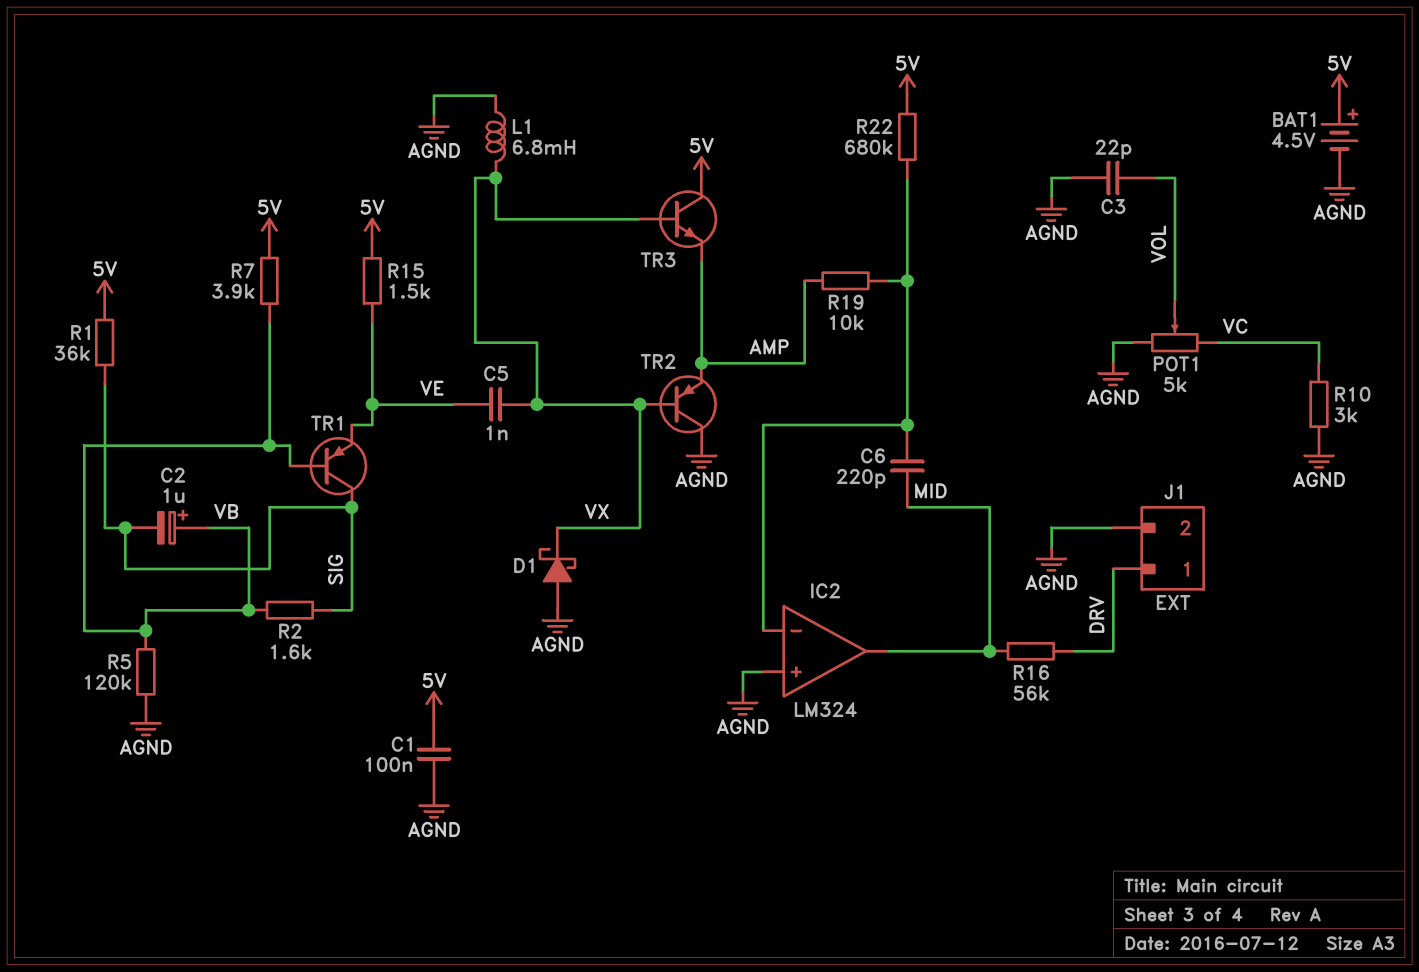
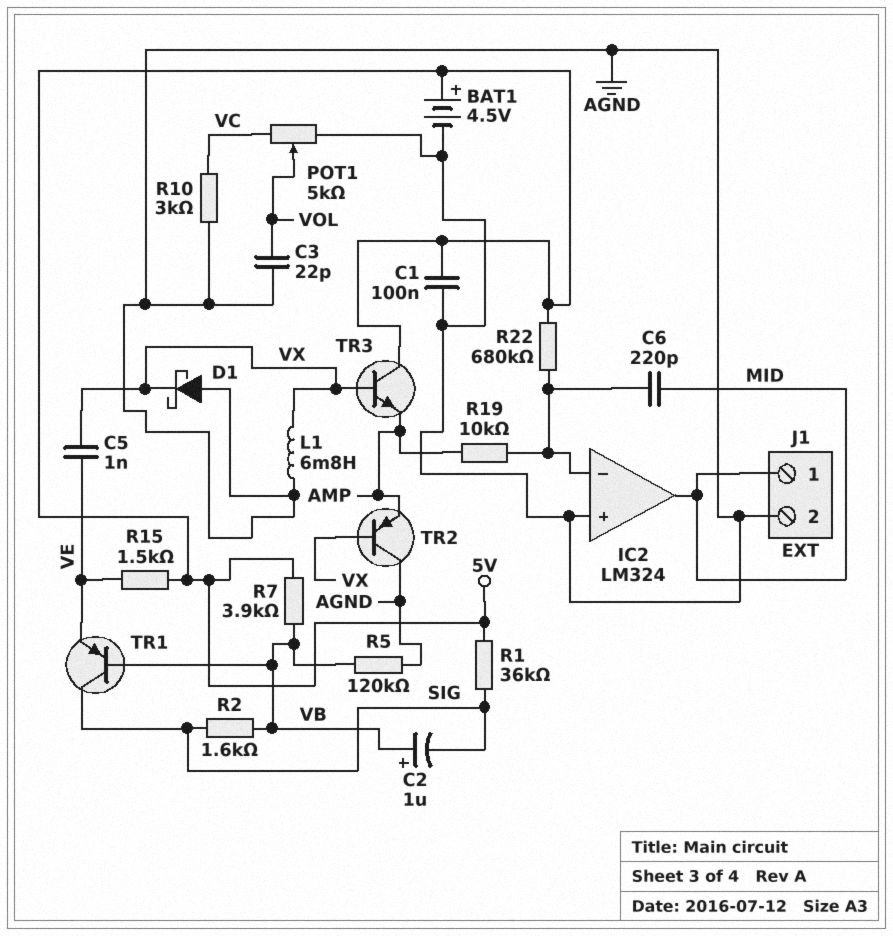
J1 pin 1: DRV -> MID
R16: 56k (DRV, MID) -> none

